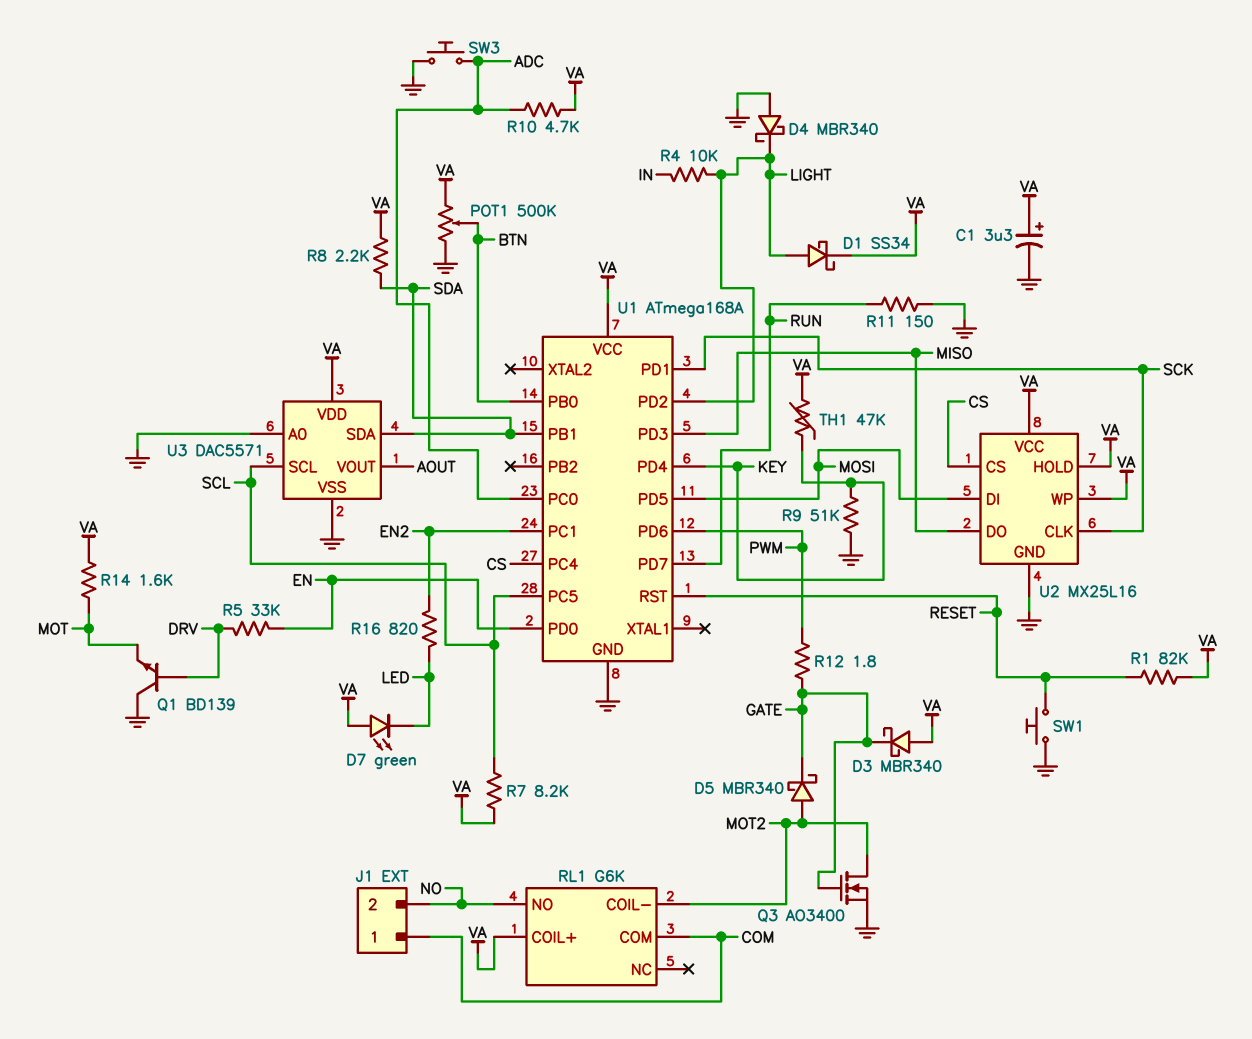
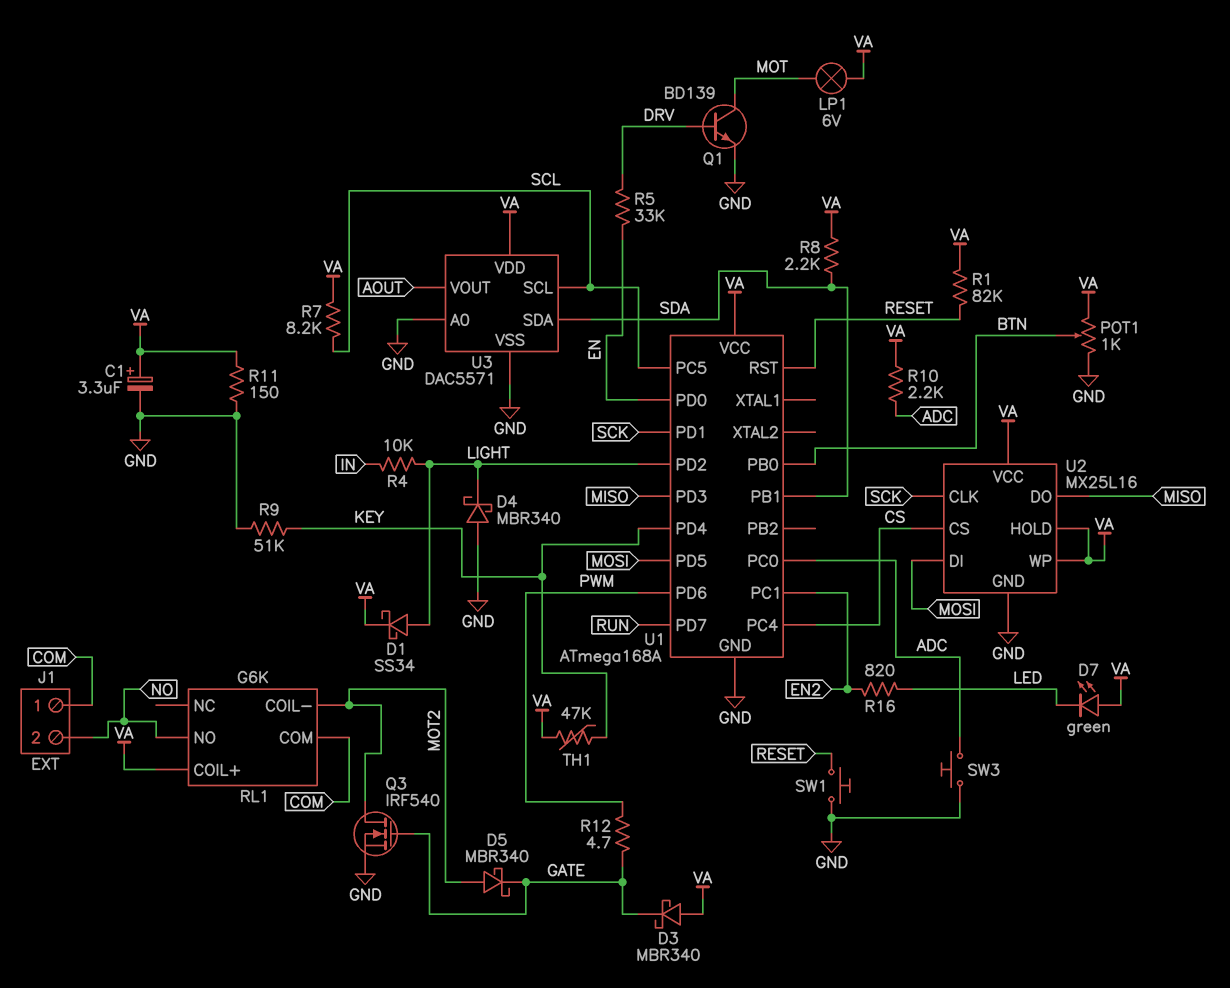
LP1: none -> lamp 6V (MOT, VA)
POT1: 500k (GND, VA, wiper BTN) -> 1k (GND, VA, wiper BTN)
Q1: NPN BD139 (B DRV, C GND, E MOT) -> NPN BD139 (B DRV, C MOT, E GND)
Q3: NMOS AO3400 (G GATE, D MOT2, S GND) -> NMOS IRF540 (G GATE, D MOT2, S GND)
R10: 4.7k (ADC, VA) -> 2.2k (ADC, VA)
R11: 150 (GND, RUN) -> 150 (GND, VA)
R12: 1.8 (GATE, PWM) -> 4.7 (GATE, PWM)
R14: 1.6k (MOT, VA) -> none

